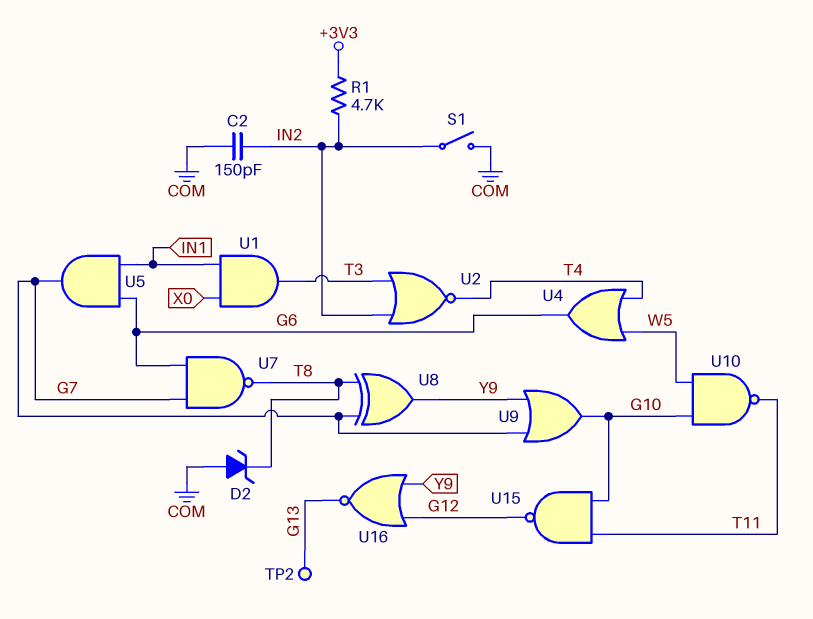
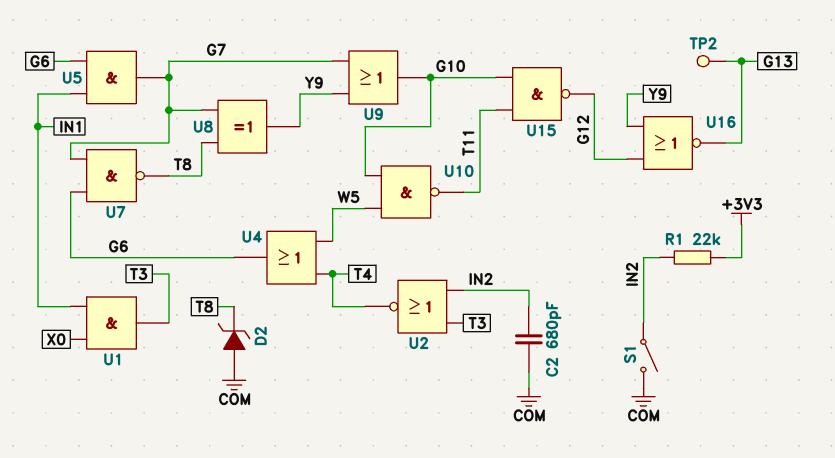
C2: 150pF (COM, IN2) -> 680pF (COM, IN2)
R1: 4.7k (+3V3, IN2) -> 22k (+3V3, IN2)

